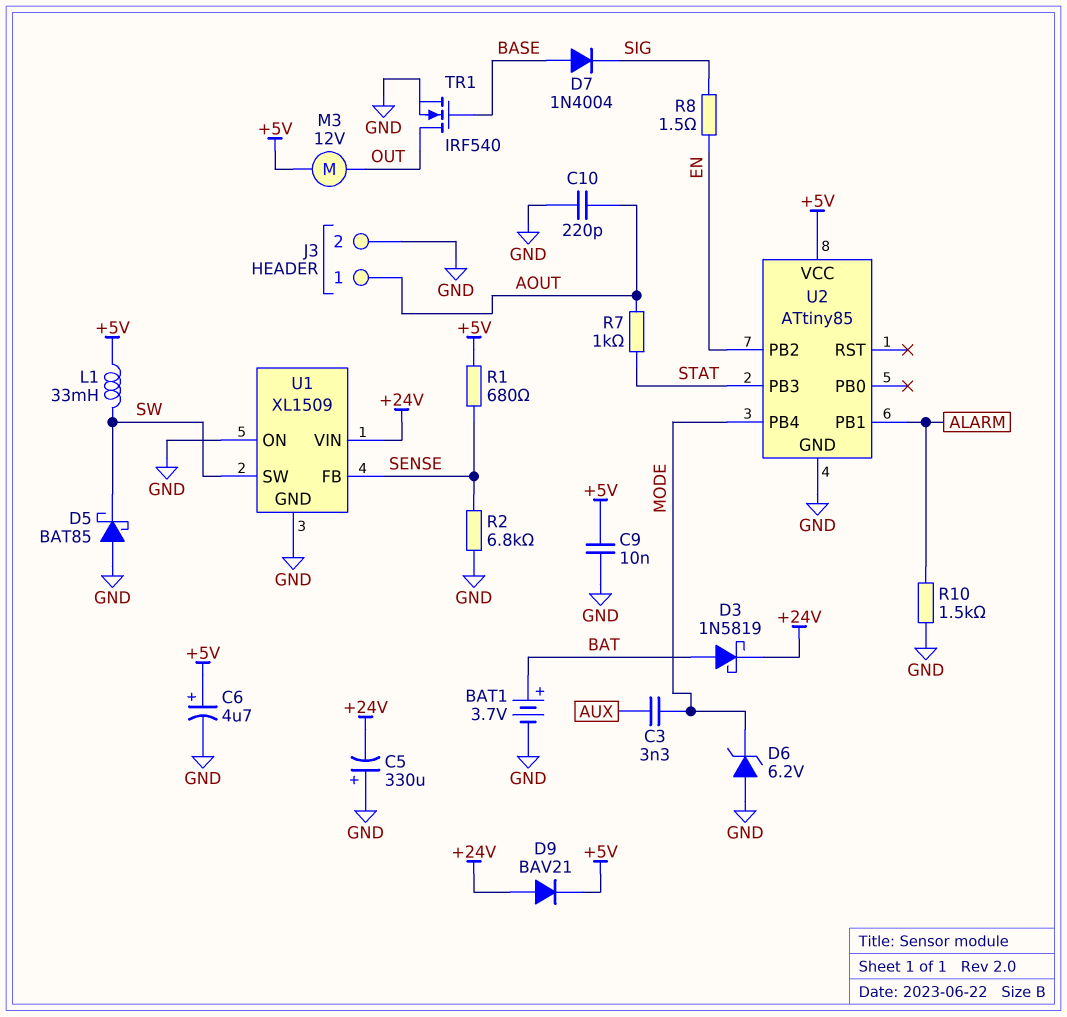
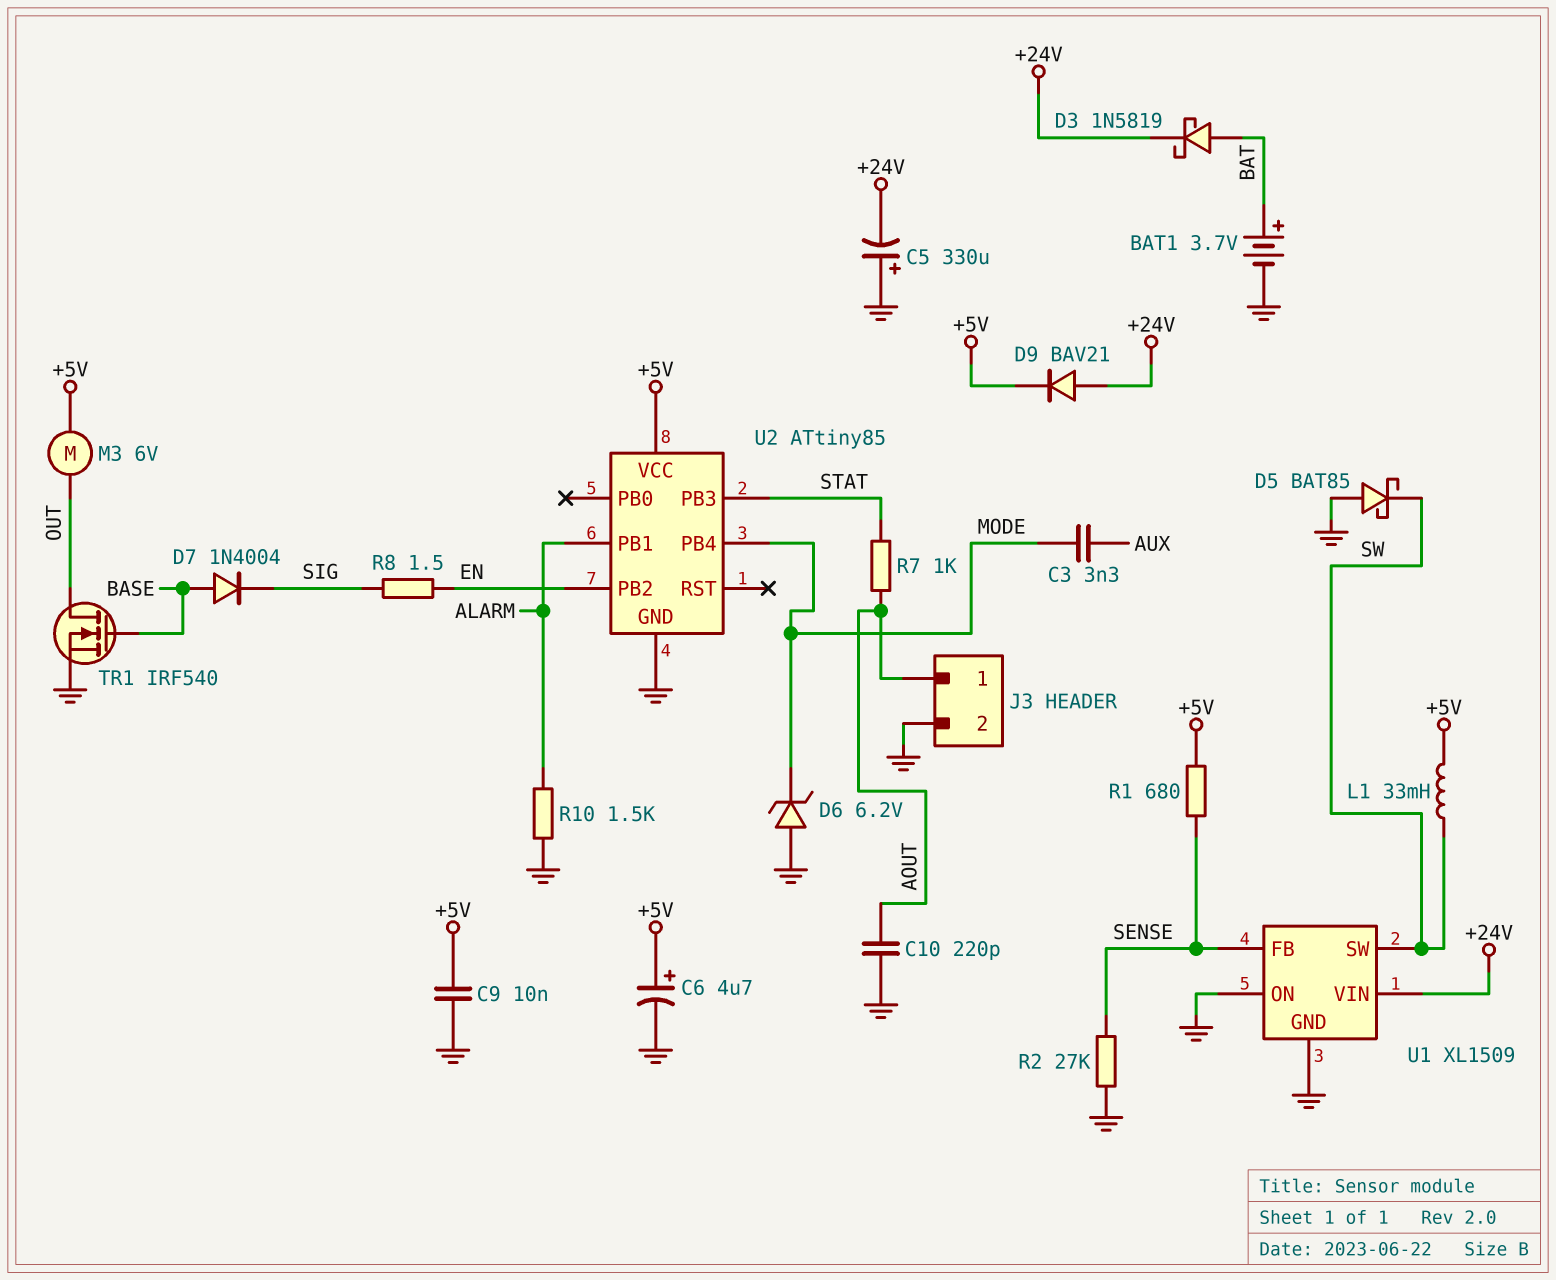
M3: motor 12V (+5V, OUT) -> motor 6V (+5V, OUT)
R2: 6.8k (GND, SENSE) -> 27k (GND, SENSE)

